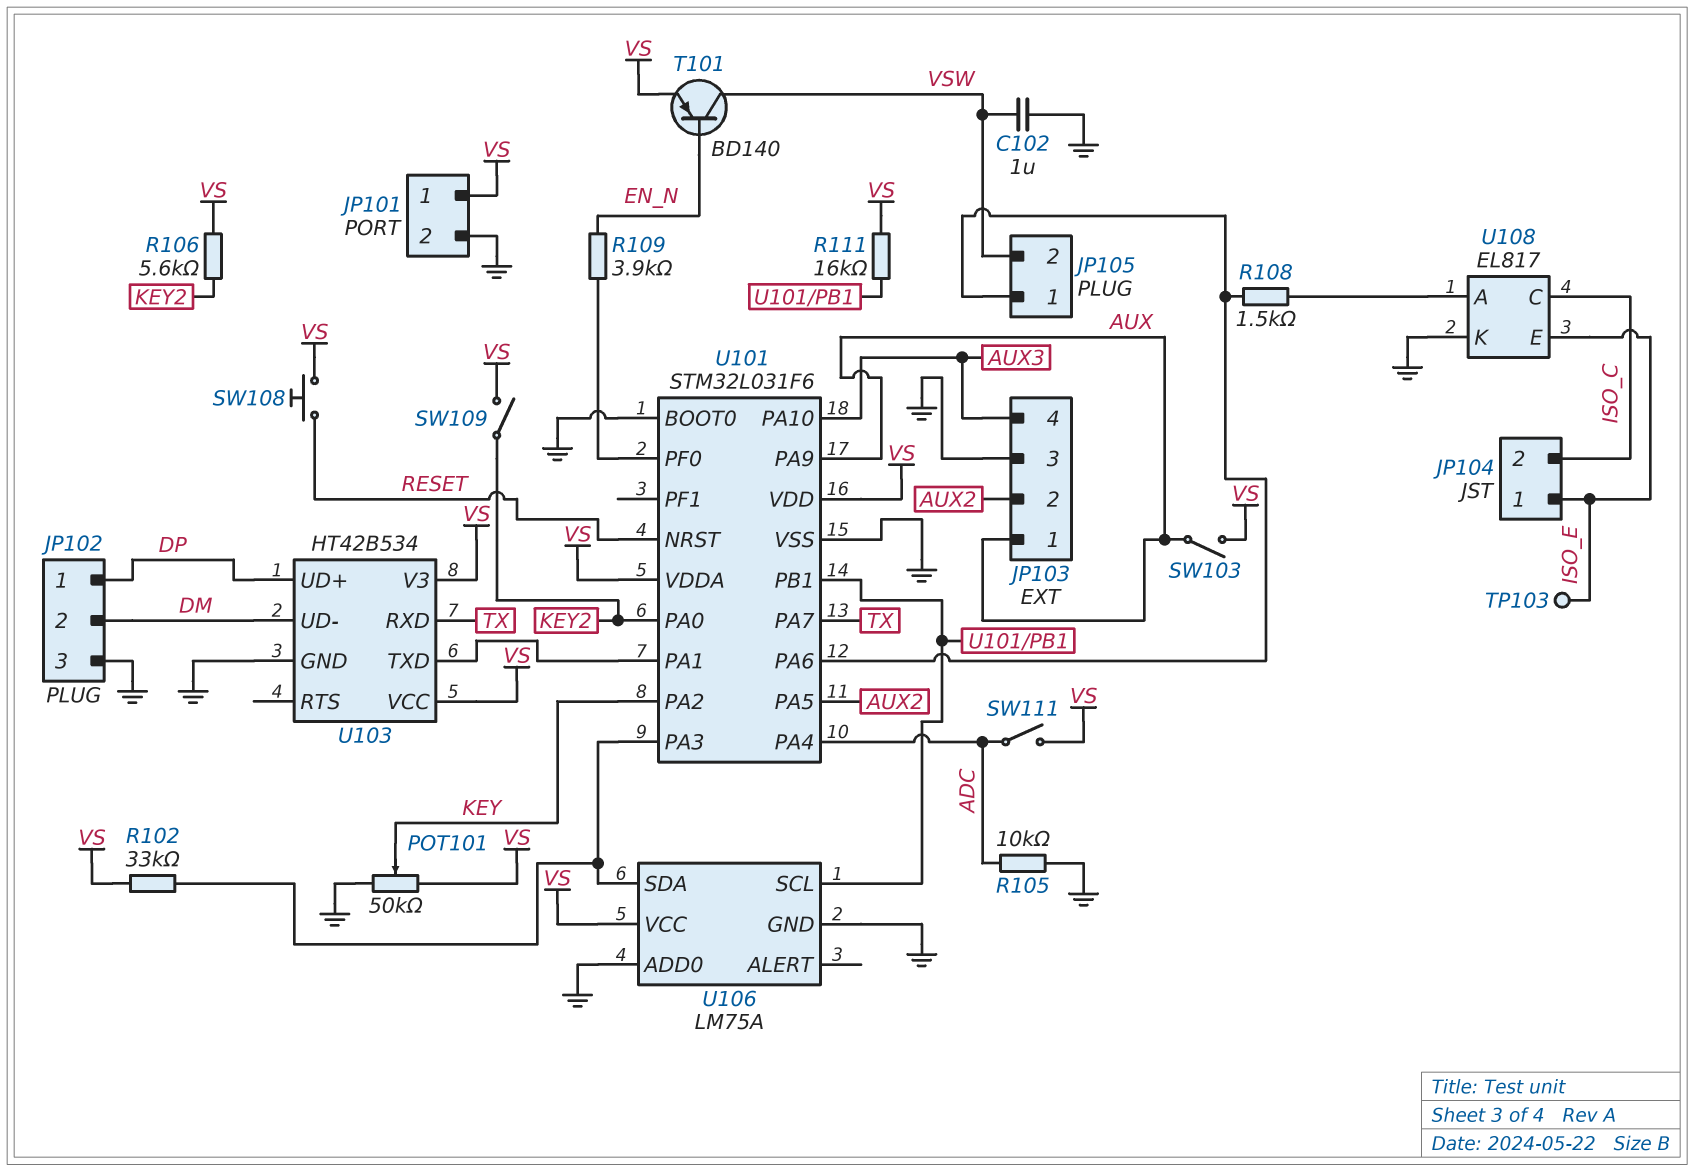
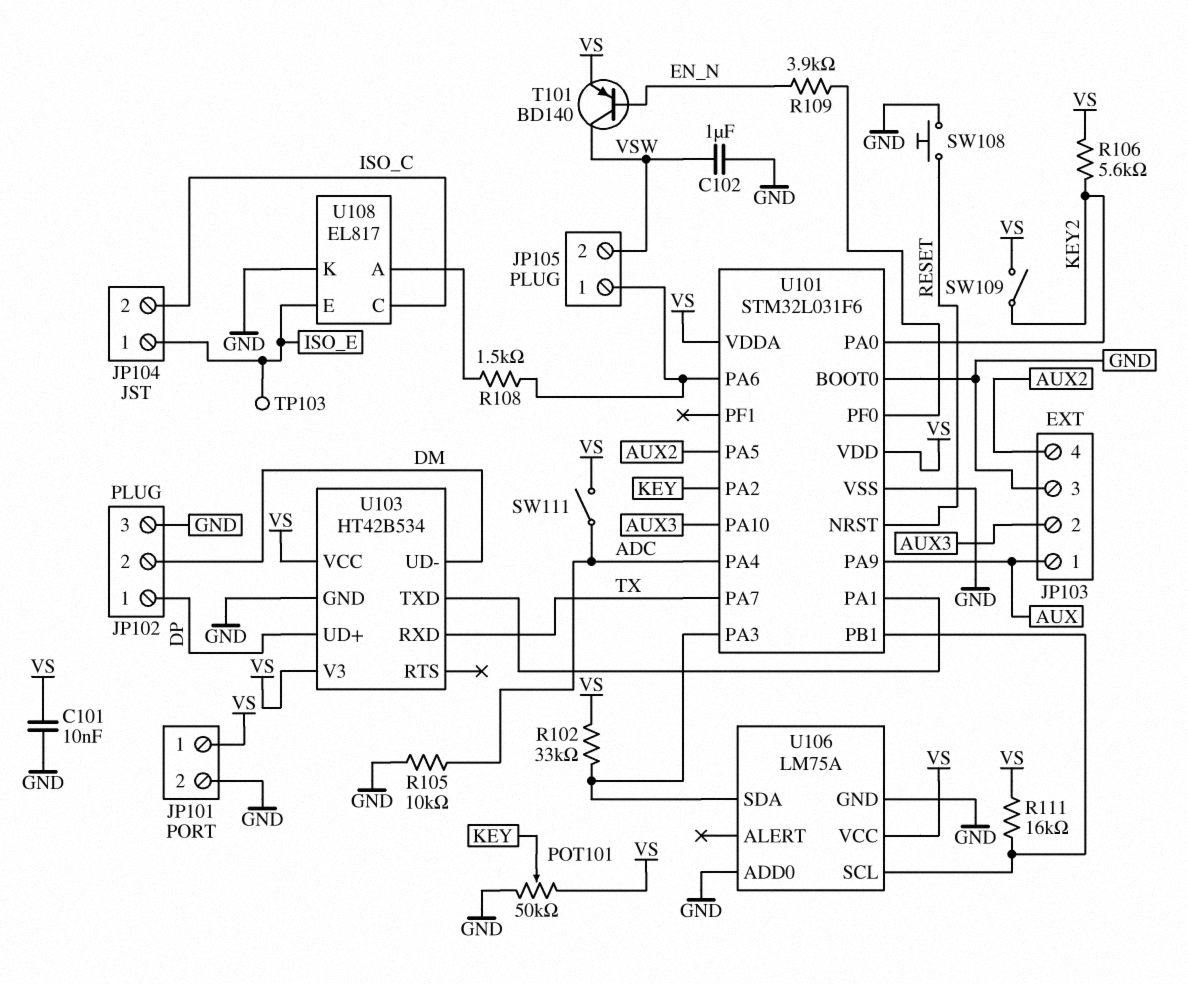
C101: none -> 10nF (GND, VS)
JP103 pin 2: AUX2 -> AUX3
JP103 pin 4: AUX3 -> AUX2
SW103: switch (AUX, VS) -> none
SW108: button (RESET, VS) -> button (GND, RESET)

